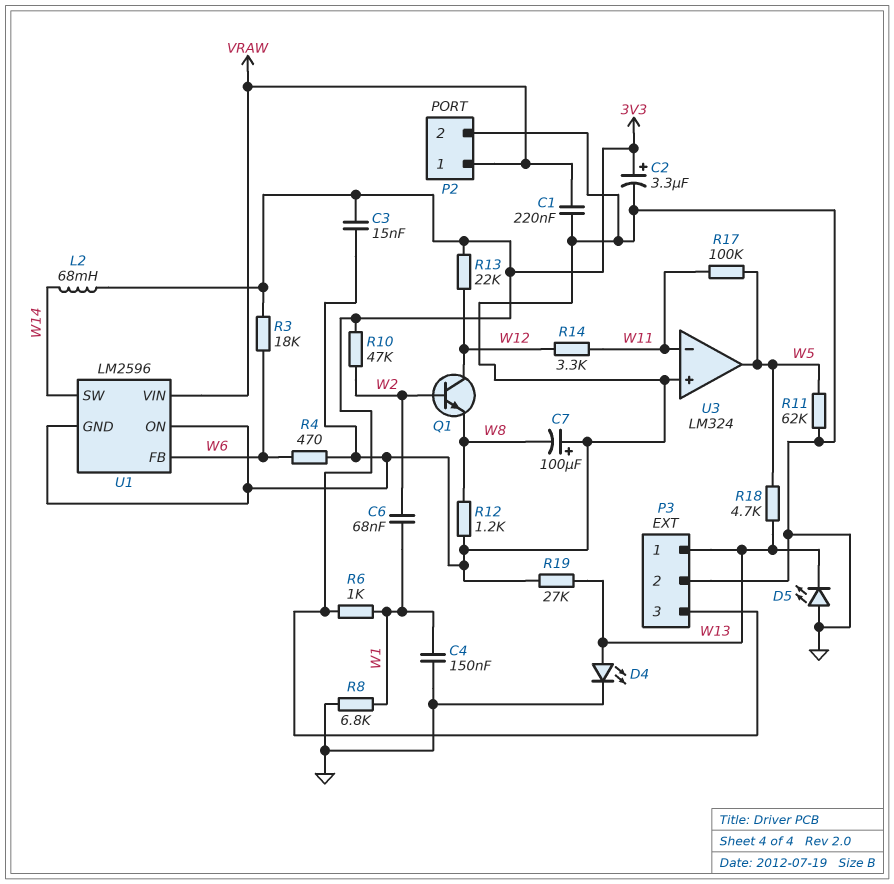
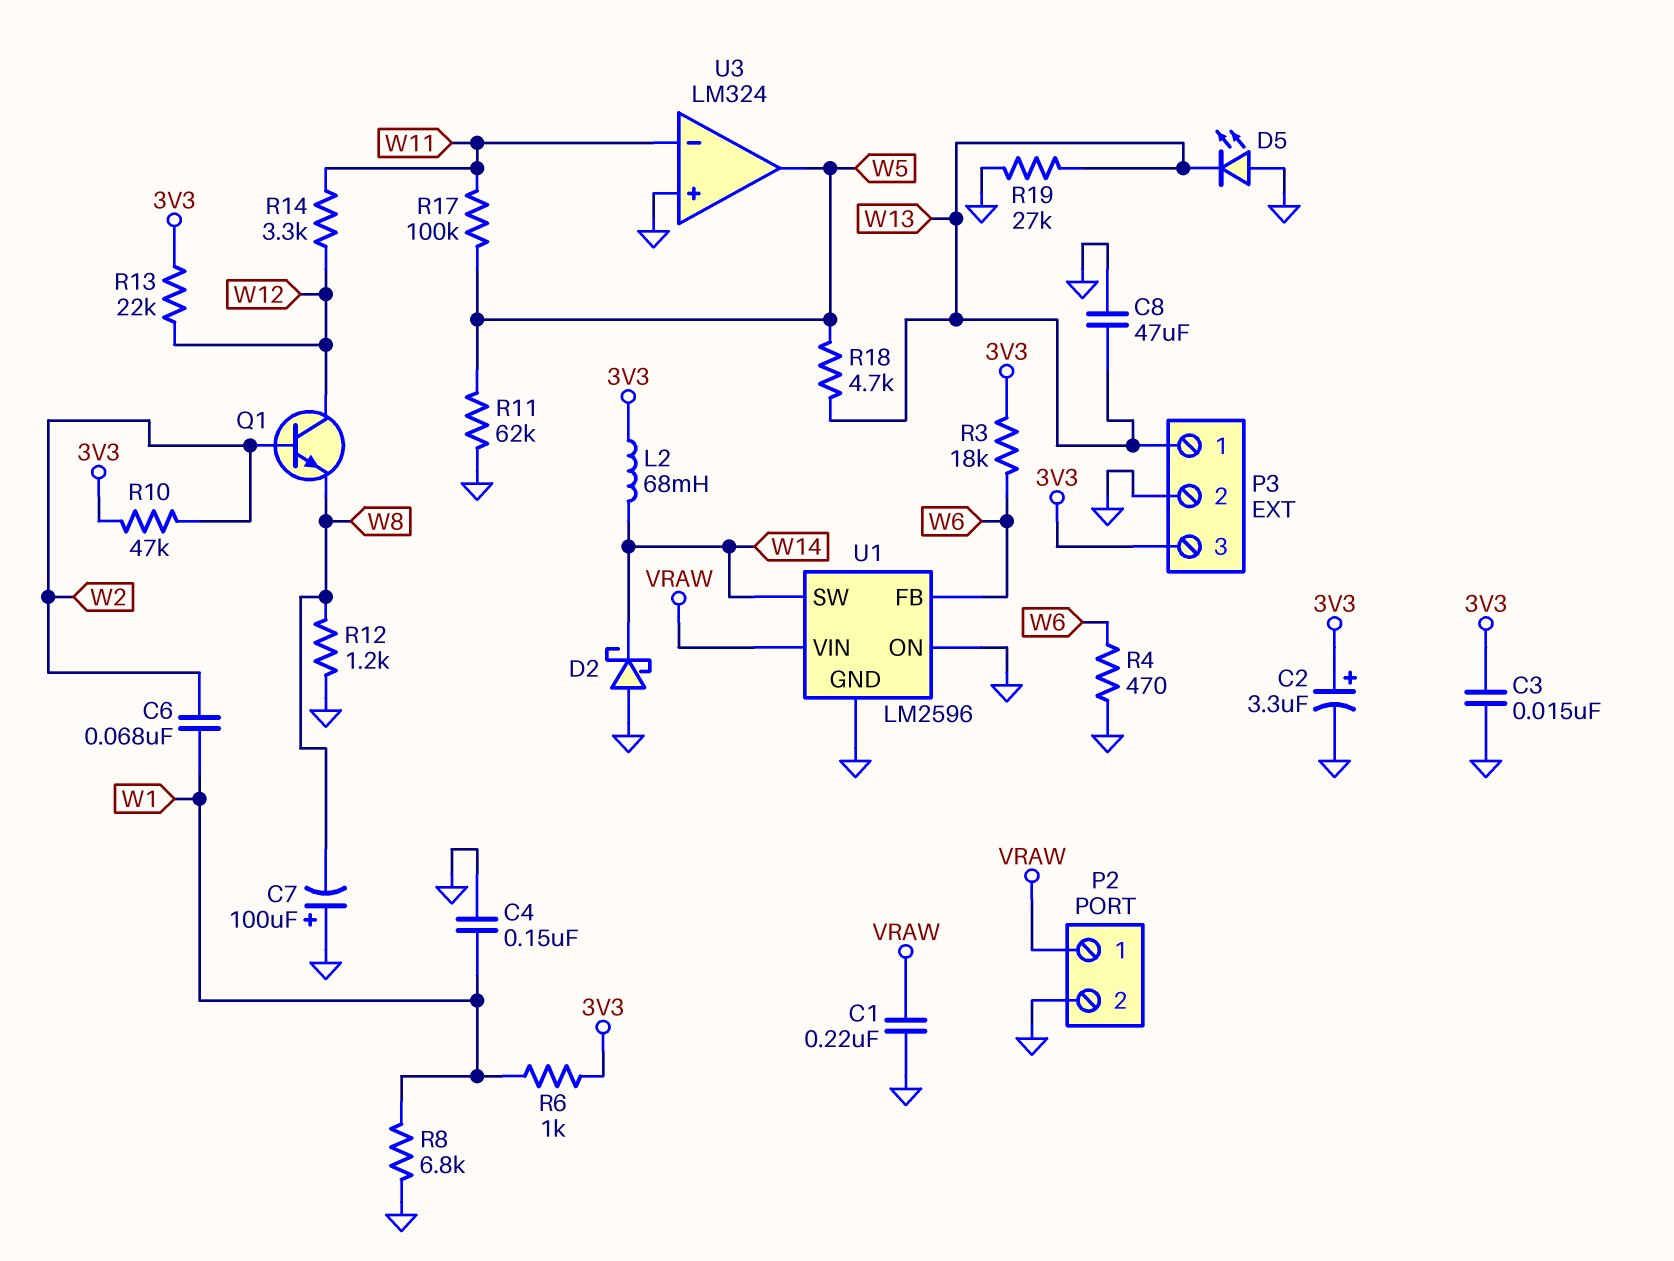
C8: none -> 47uF (GND, W13)
D2: none -> schottky (A GND, K W14)
D4: LED (A W13, K GND) -> none

